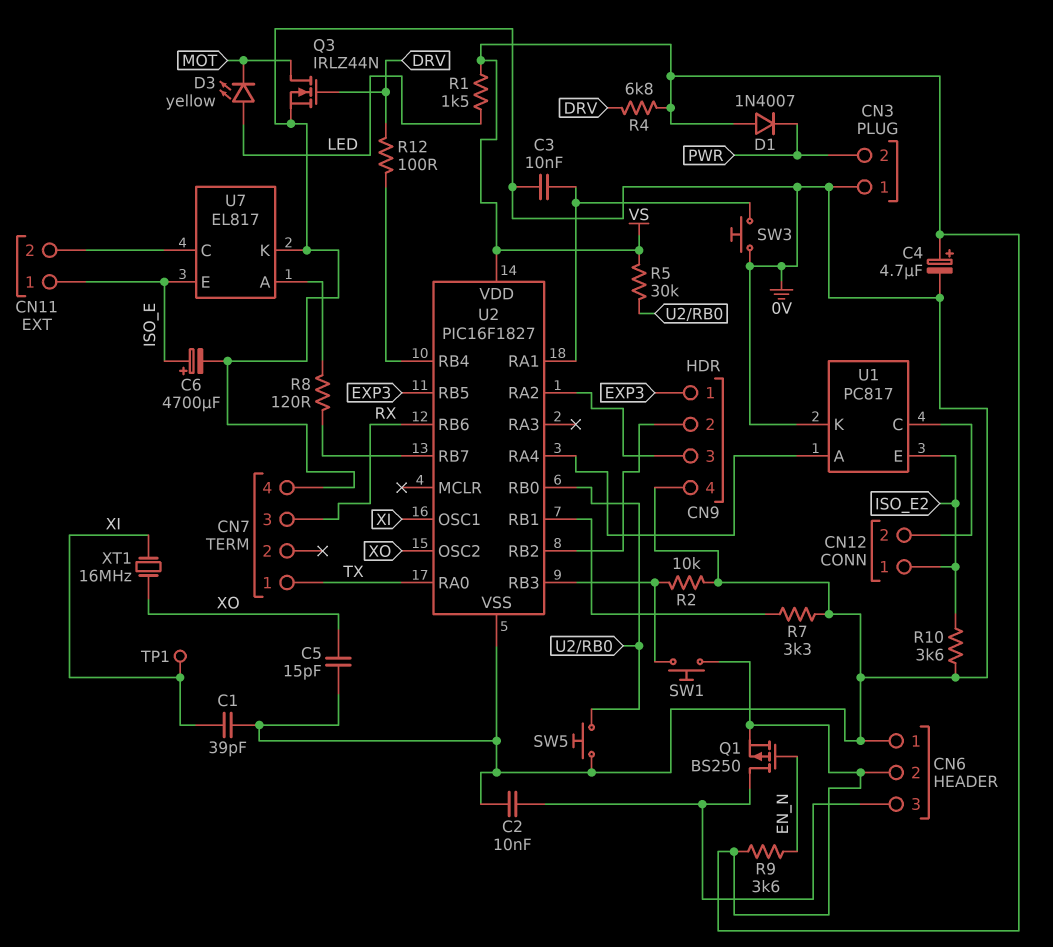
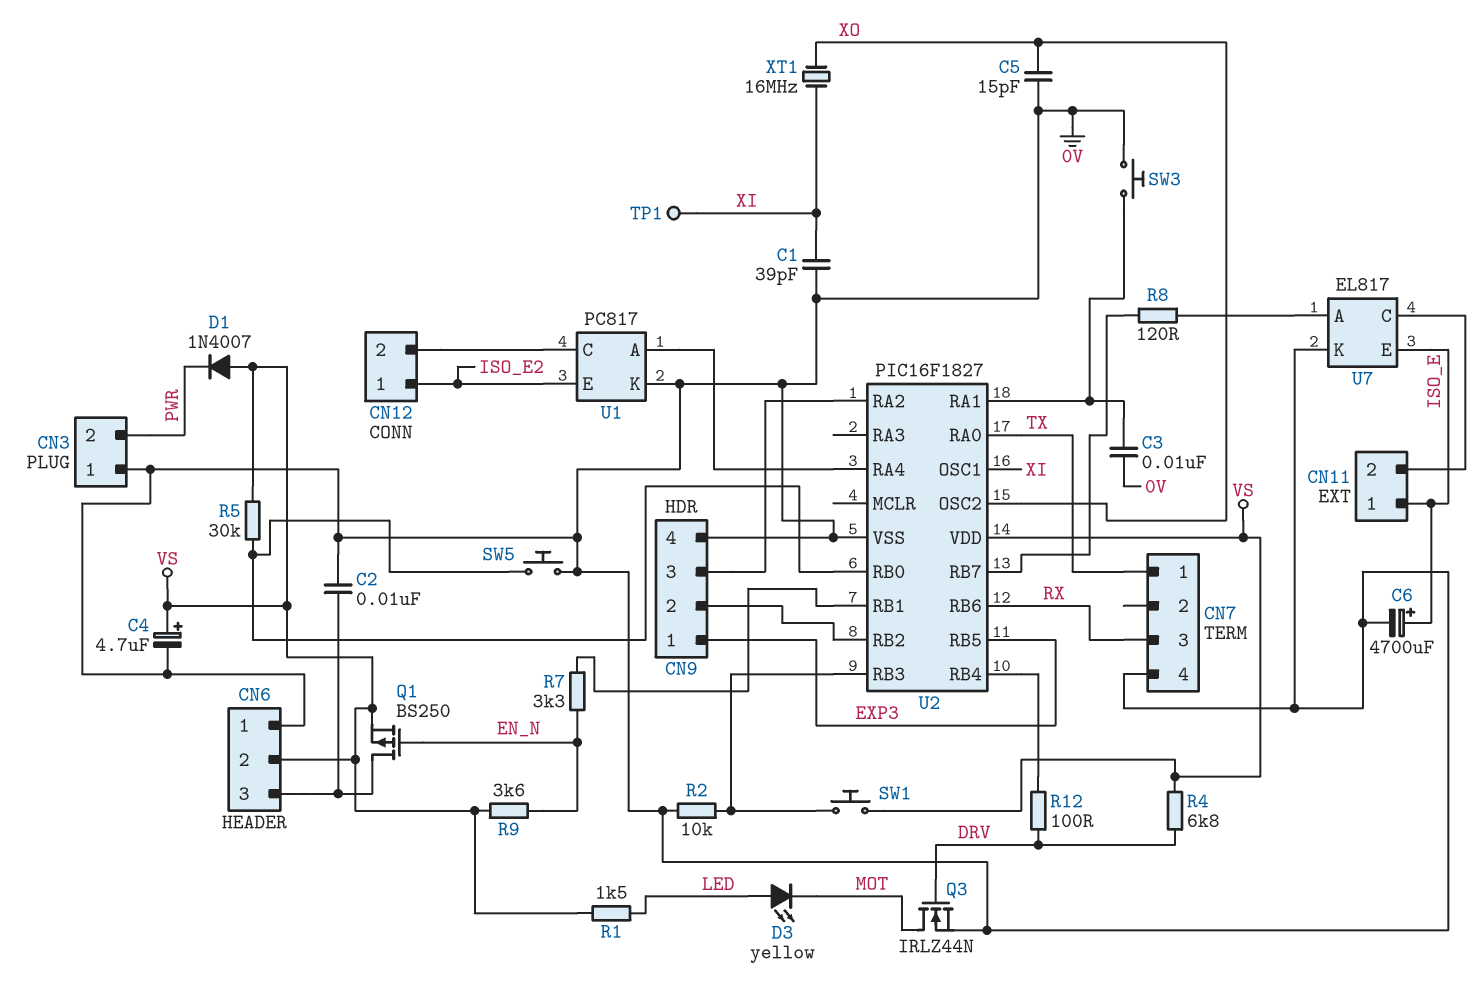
R7: 3.3k (0V, U2/RB1) -> 3.3k (EN_N, U2/RB1)
R10: 3.6k (0V, ISO_E2) -> none

